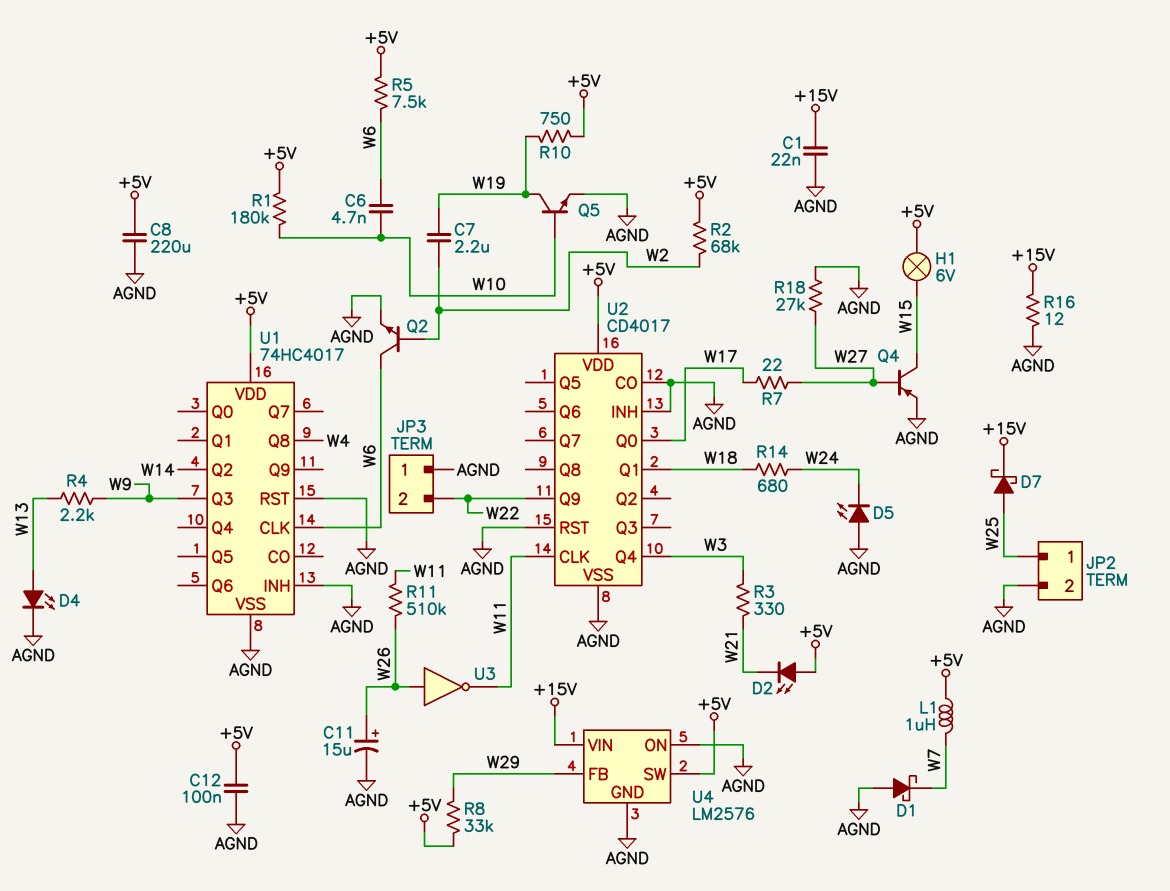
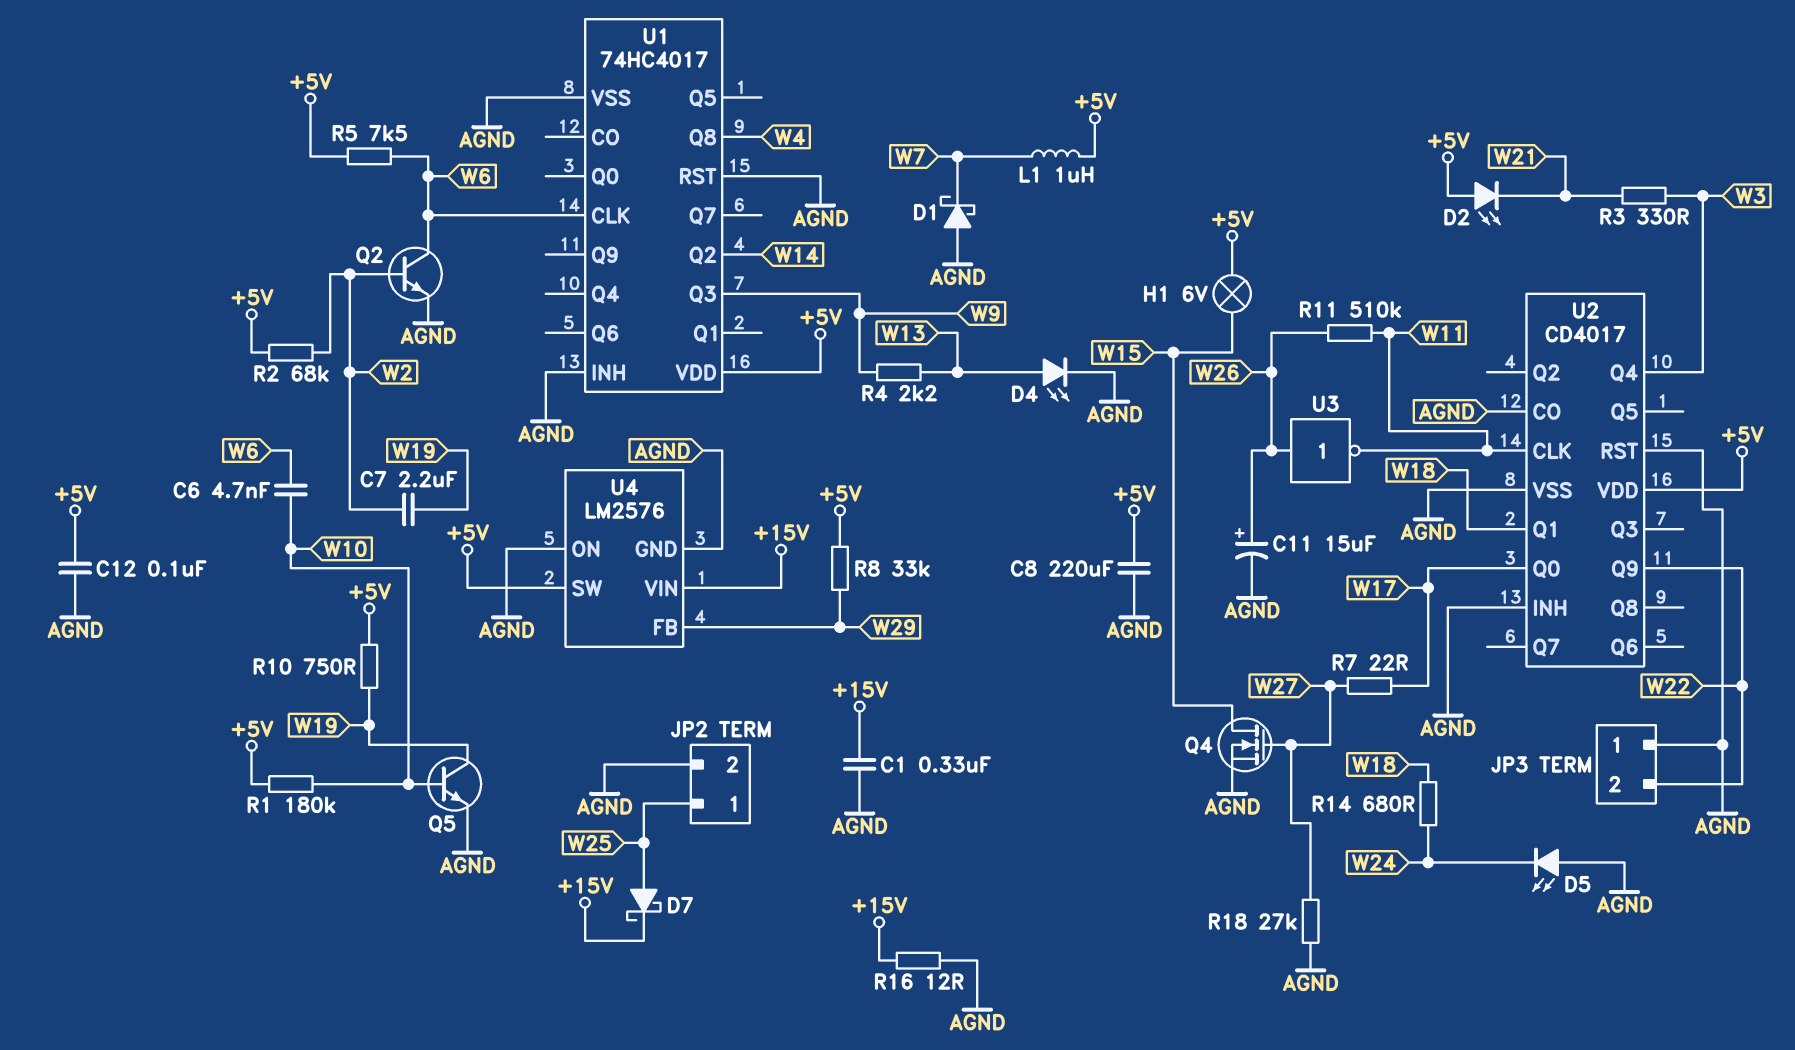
C1: 22nF (+15V, AGND) -> 330nF (+15V, AGND)
Q4: PNP (B W27, C W15, E AGND) -> NMOS (G W27, D W15, S AGND)

